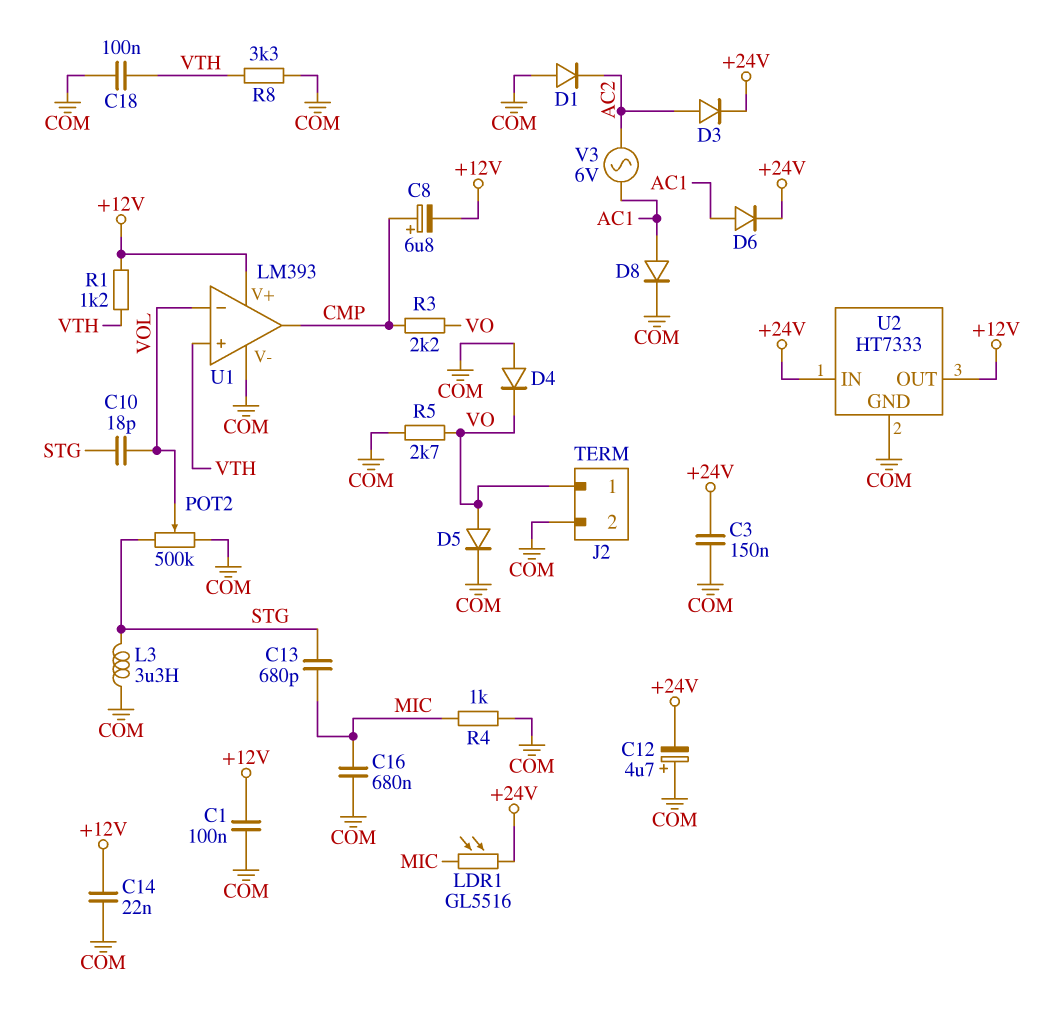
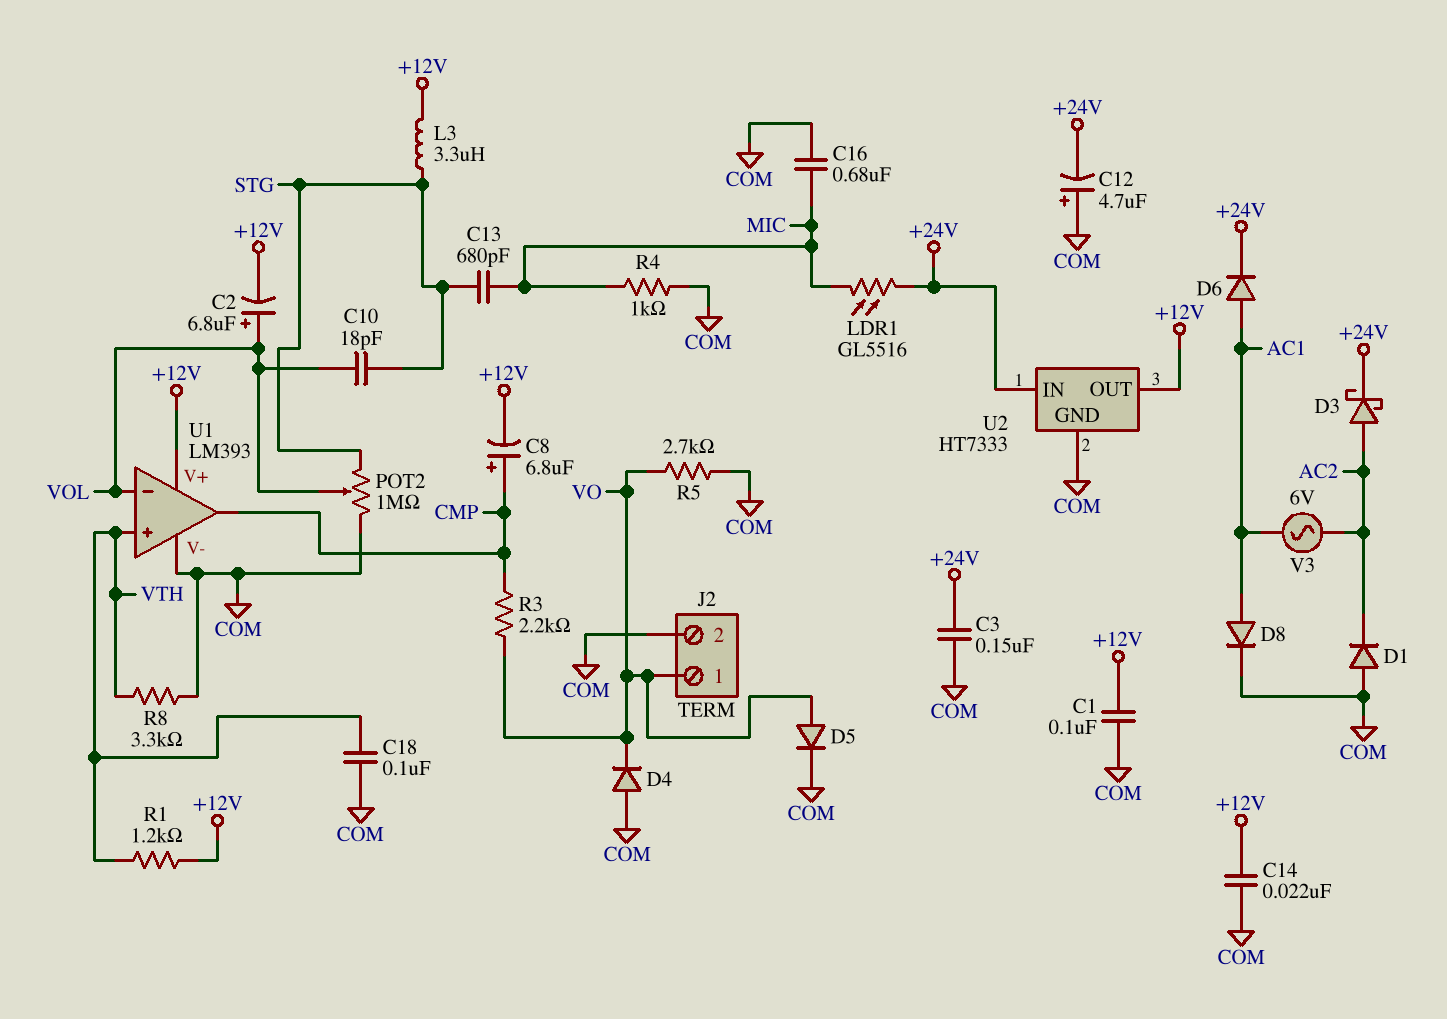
C2: none -> 6.8uF (plus VOL, minus +12V)
D3: diode (A AC2, K +24V) -> schottky (A AC2, K +24V)
L3: 3.3uH (COM, STG) -> 3.3uH (+12V, STG)
POT2: 500k (COM, STG, wiper VOL) -> 1M (COM, STG, wiper VOL)

